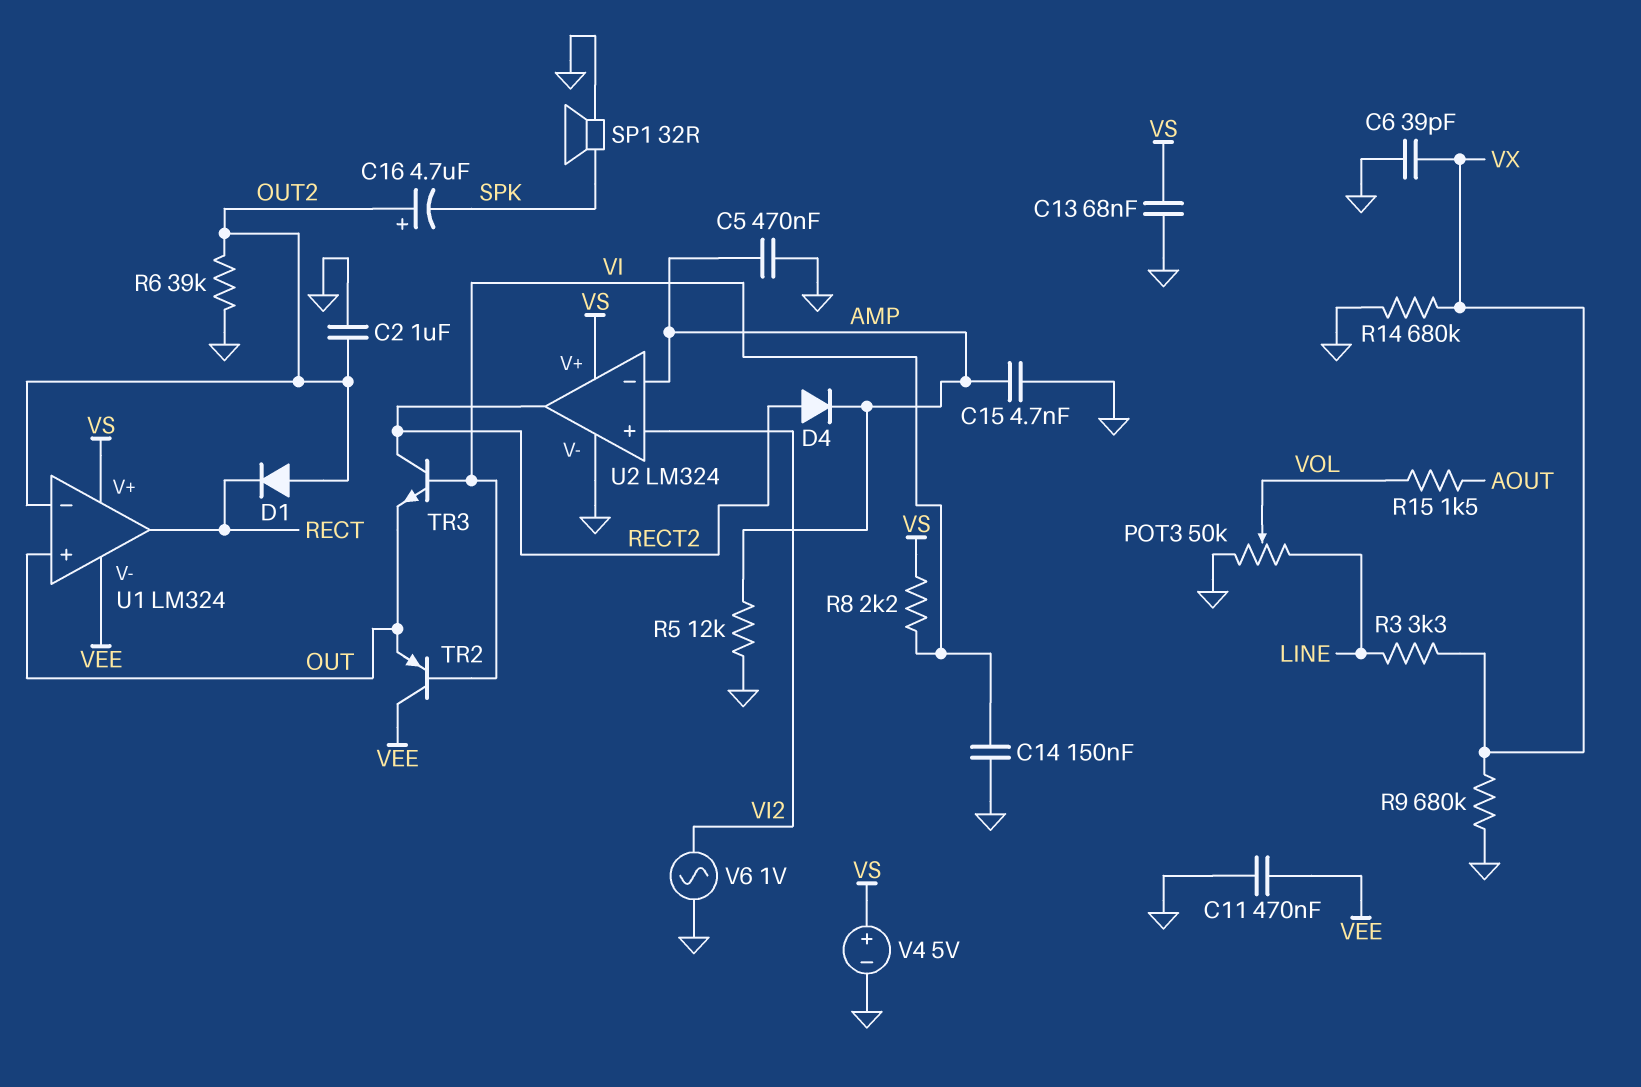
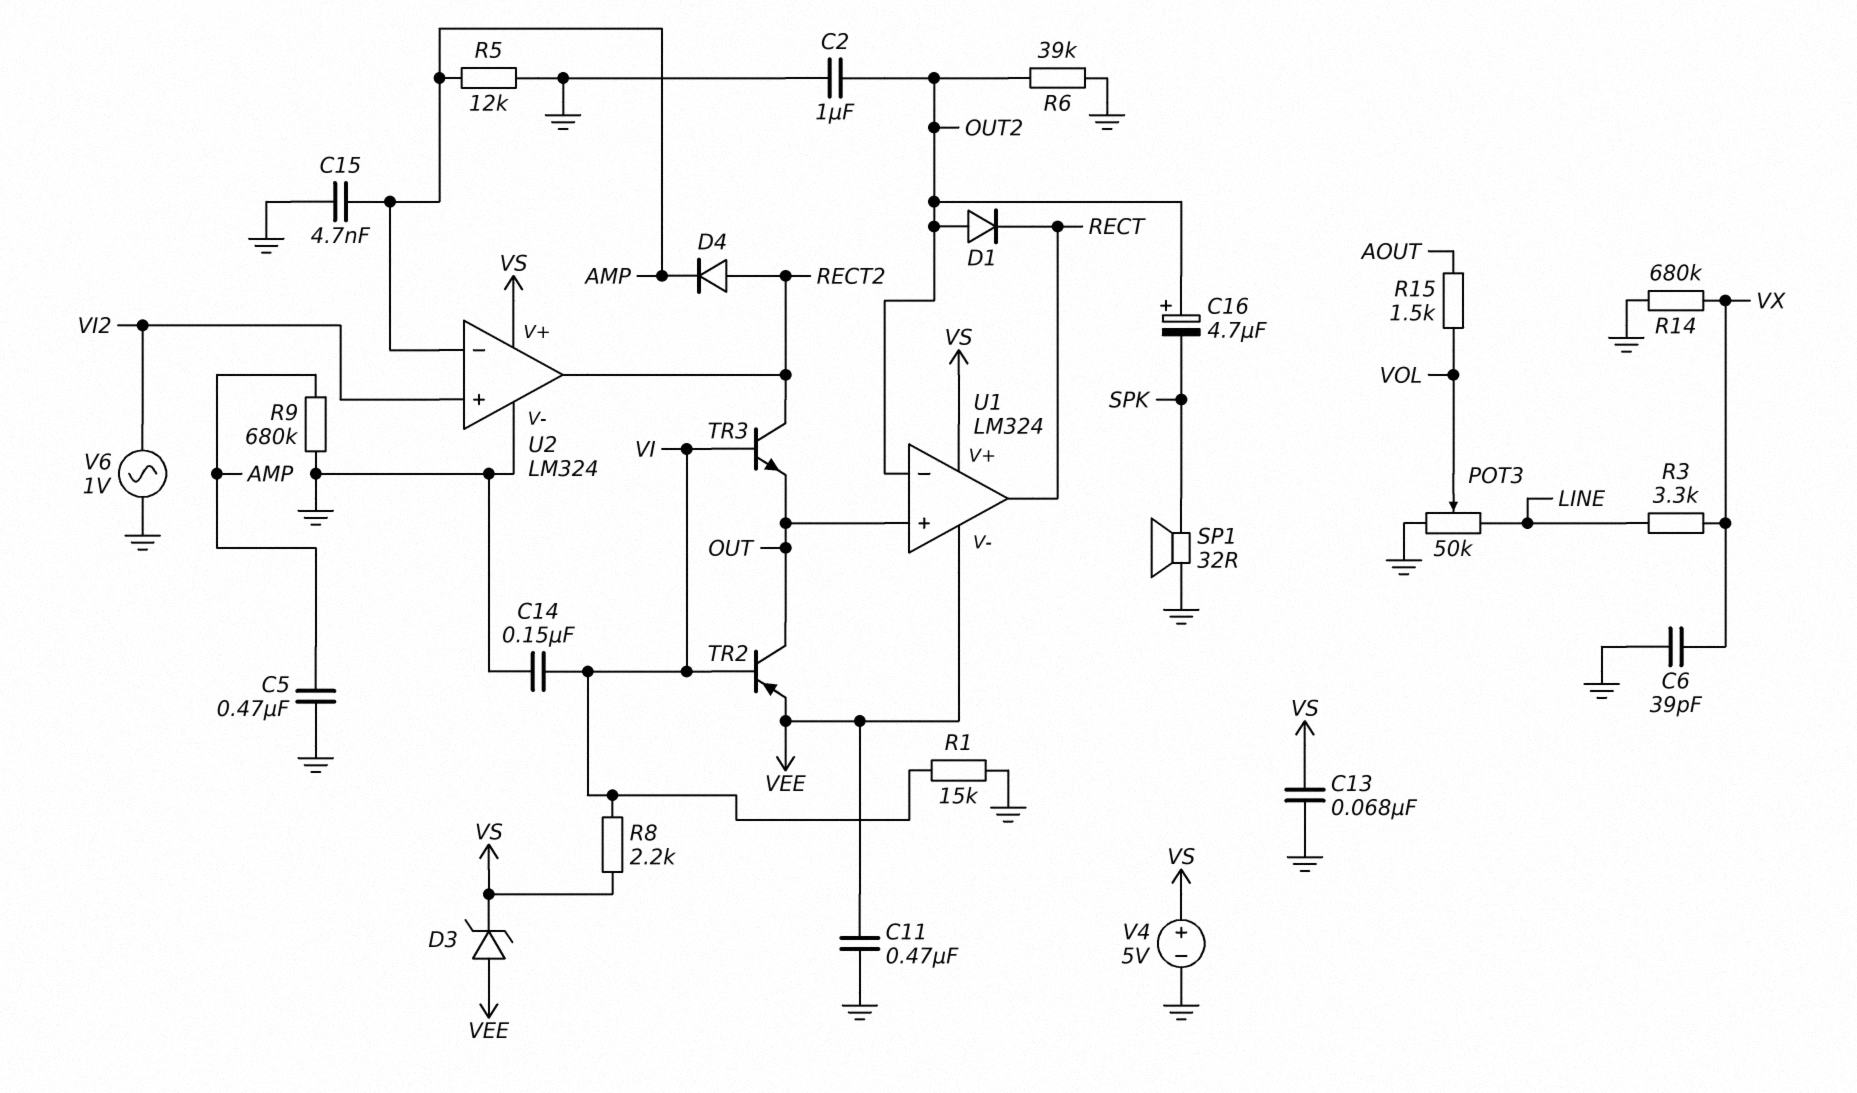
D3: none -> zener (A VEE, K VS)
R1: none -> 15k (GND, VI)
R9: 680k (GND, VX) -> 680k (AMP, GND)
TR2: PNP (B VI, C VEE, E OUT) -> PNP (B VI, C OUT, E VEE)

